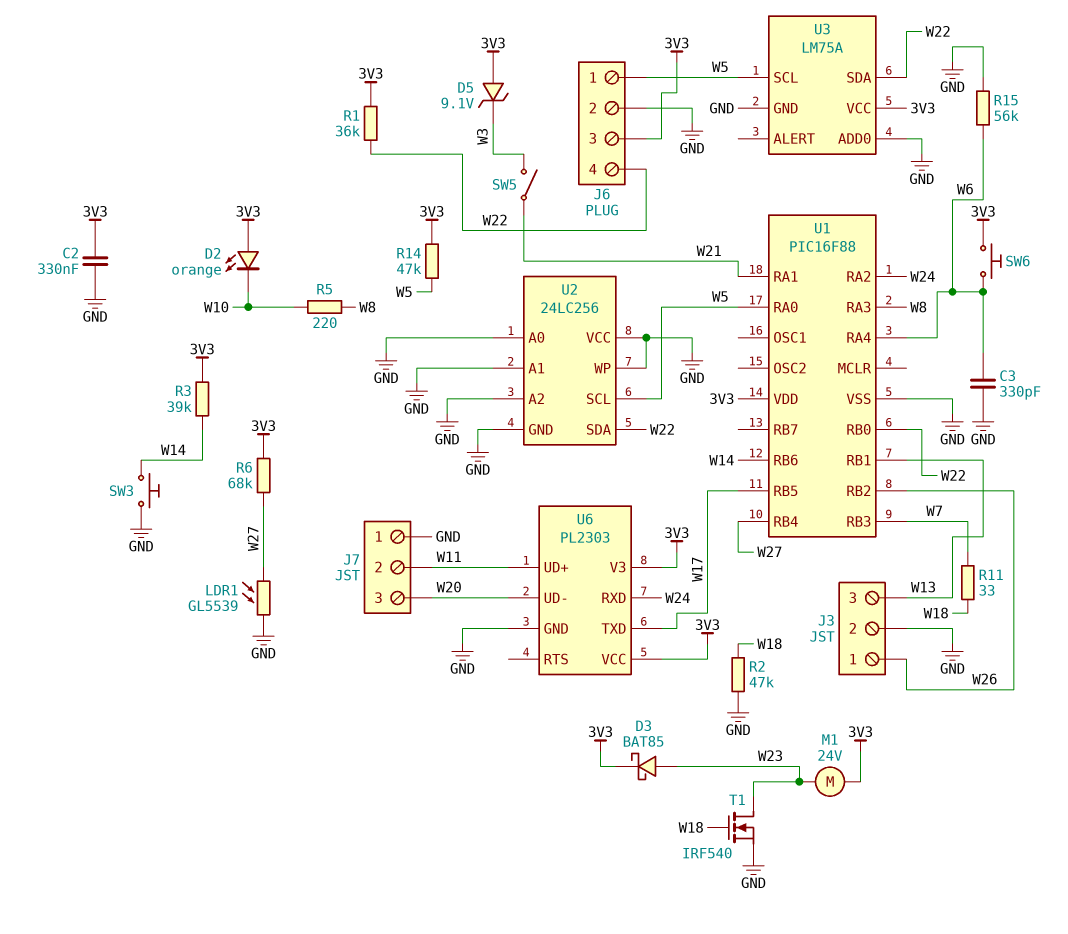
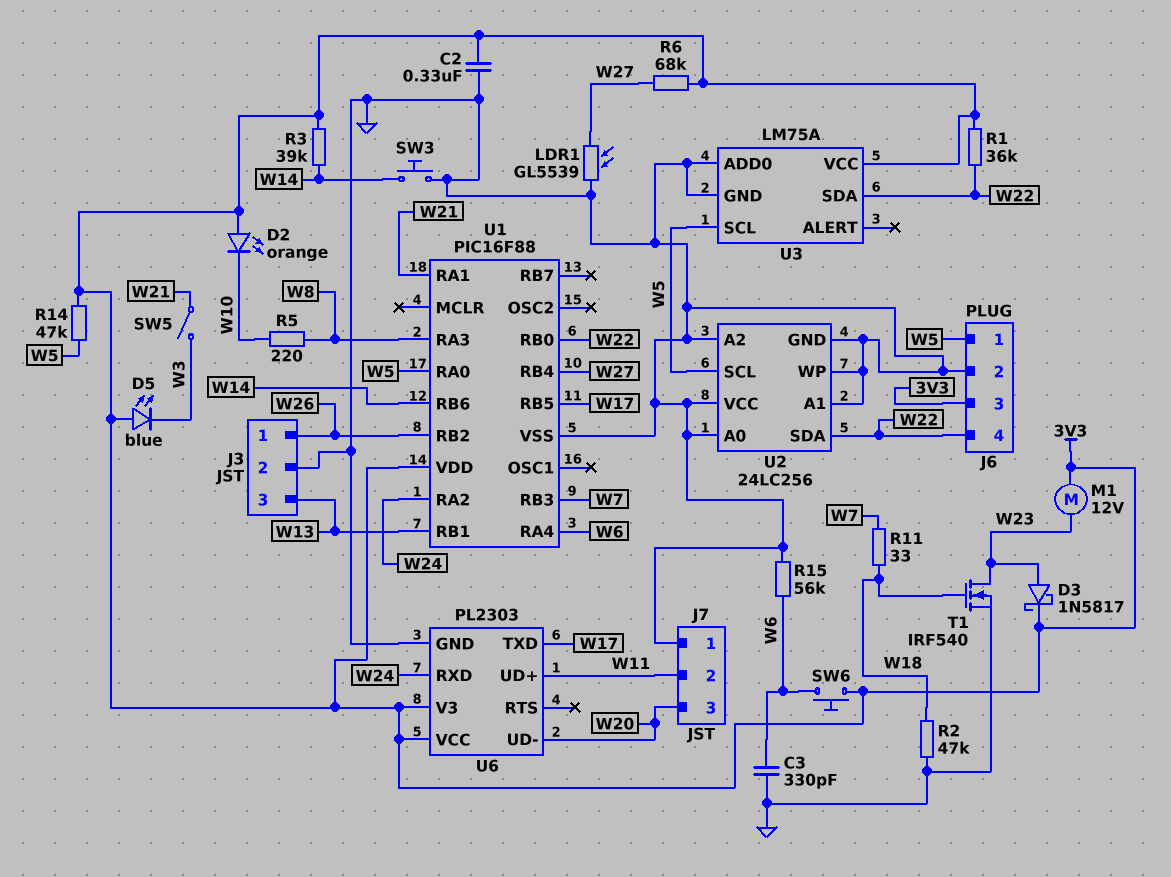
D3: schottky BAT85 (A W23, K 3V3) -> schottky 1N5817 (A W23, K 3V3)
D5: zener 9.1V (A 3V3, K W3) -> LED blue (A 3V3, K W3)
M1: motor 24V (3V3, W23) -> motor 12V (3V3, W23)

